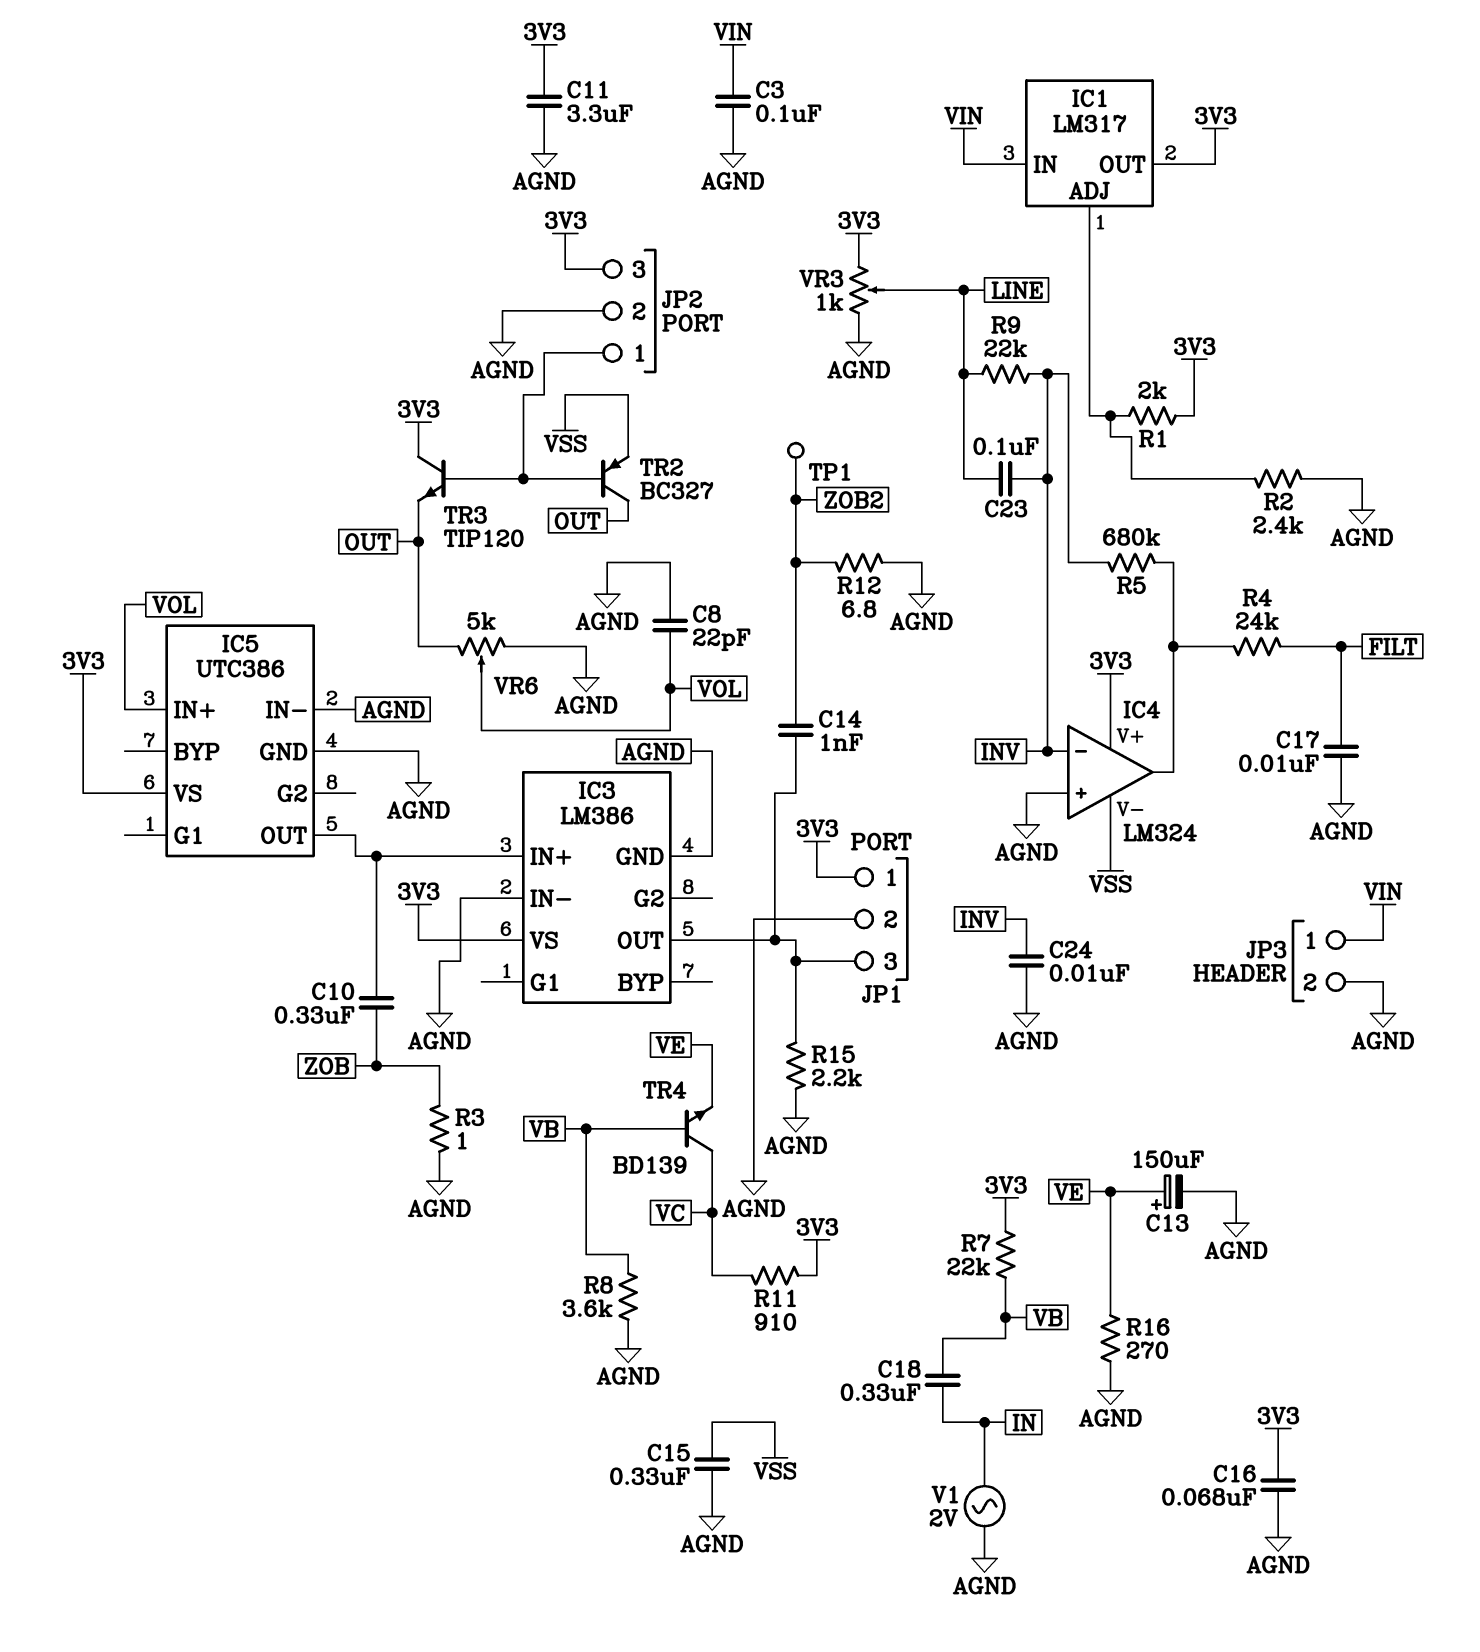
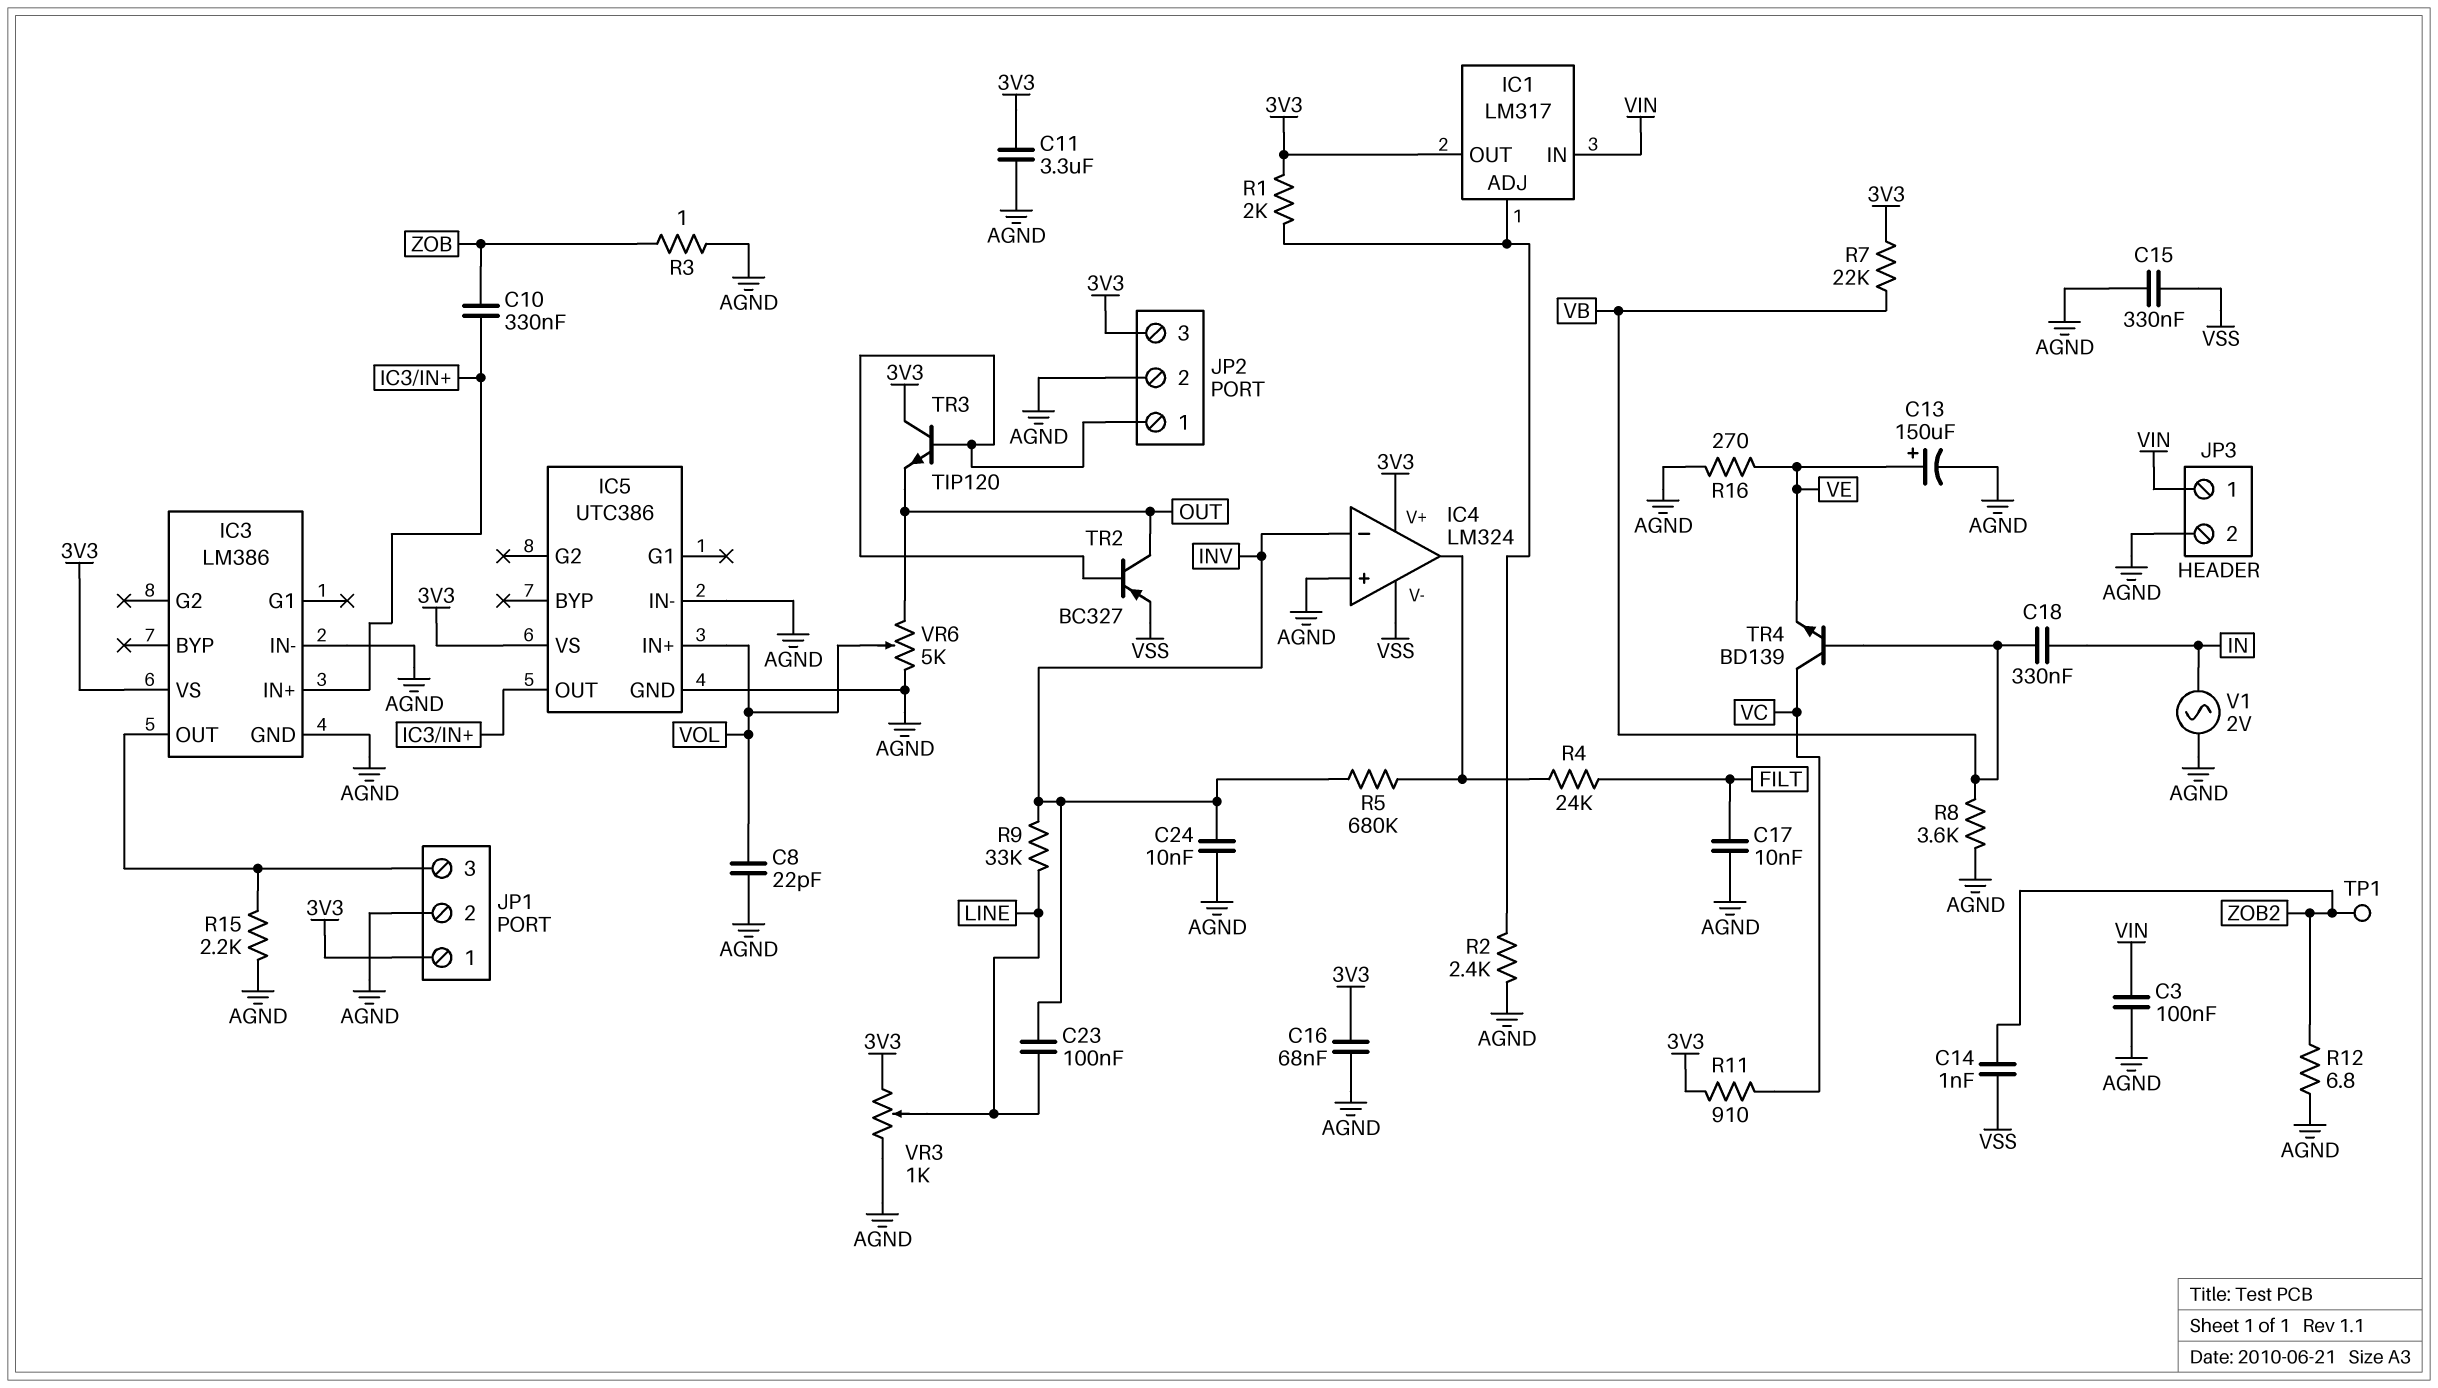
C14: 1nF (IC3/OUT, ZOB2) -> 1nF (VSS, ZOB2)
R9: 22k (INV, LINE) -> 33k (INV, LINE)

